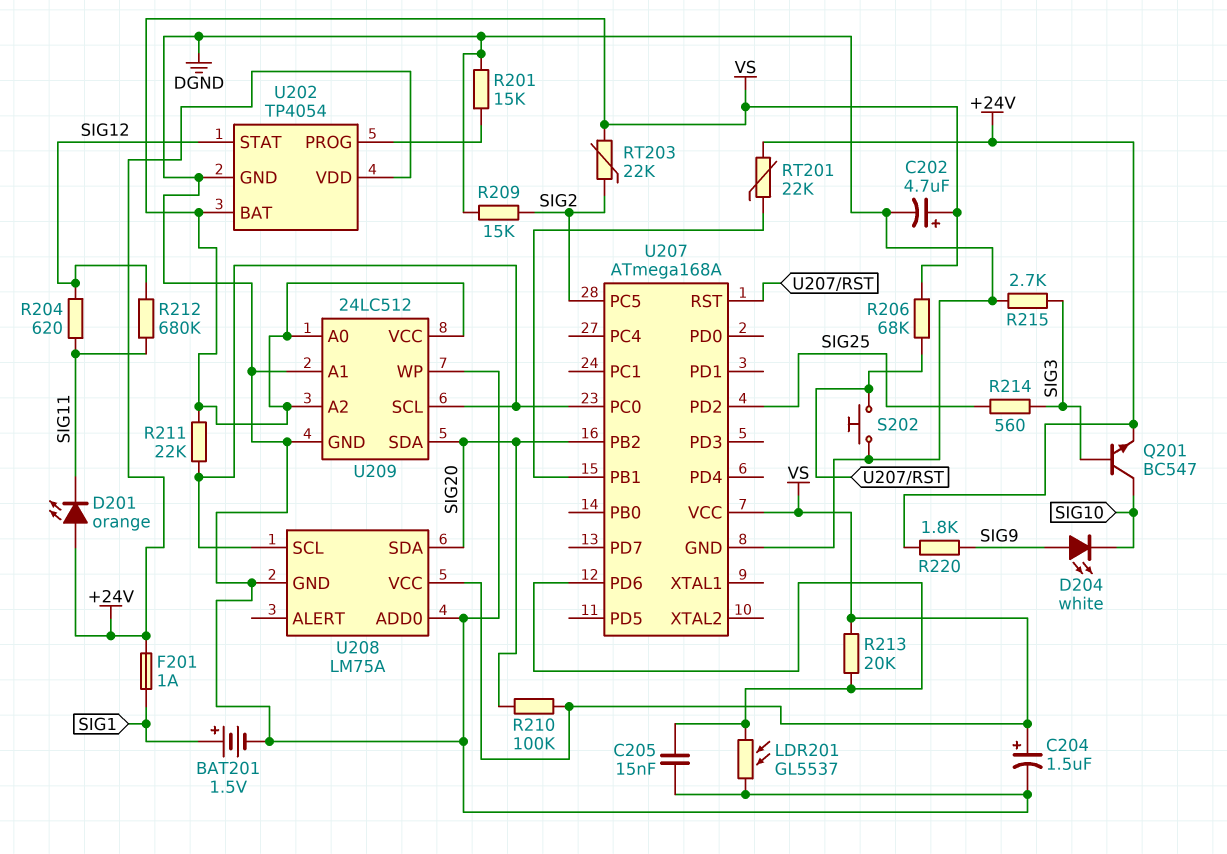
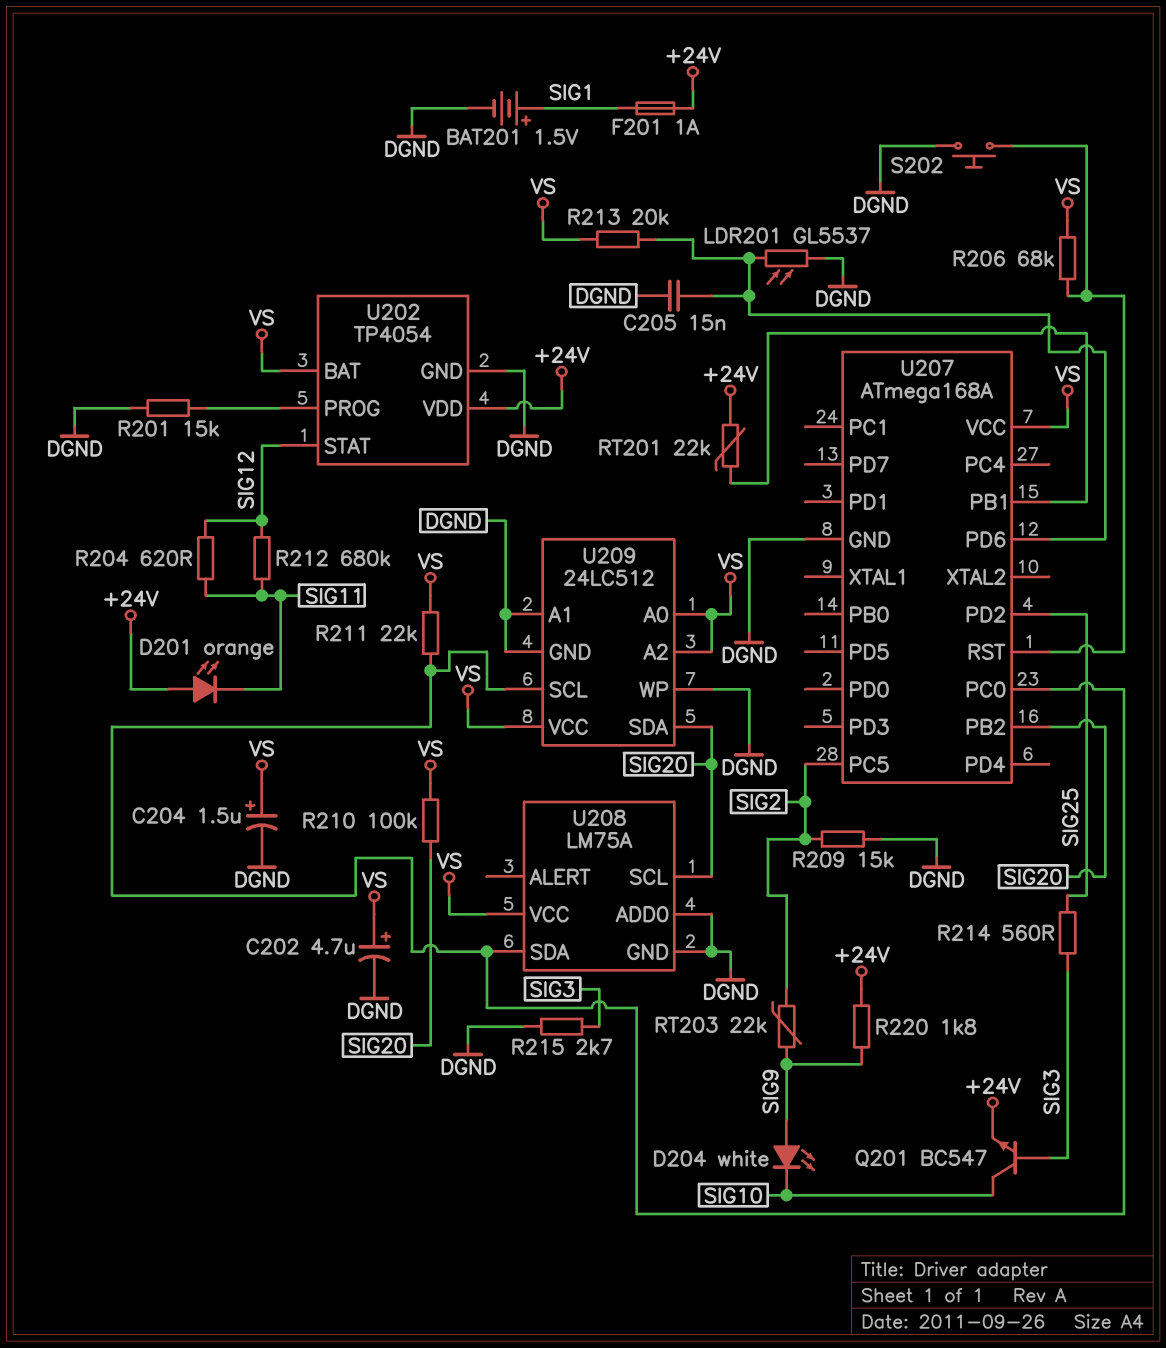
RT203: 22k (SIG2, VS) -> 22k (SIG2, SIG9)
U208 pin SCL: U207/PC0 -> SIG20
U208 pin SDA: SIG20 -> U207/PC0

